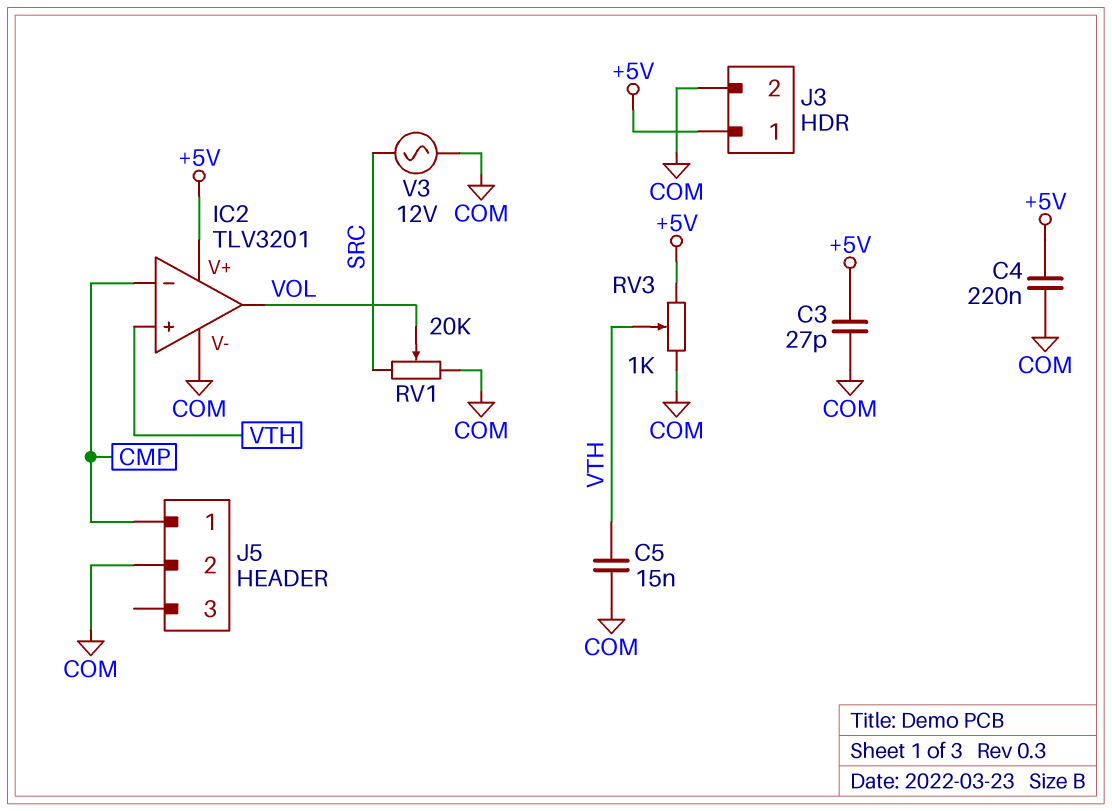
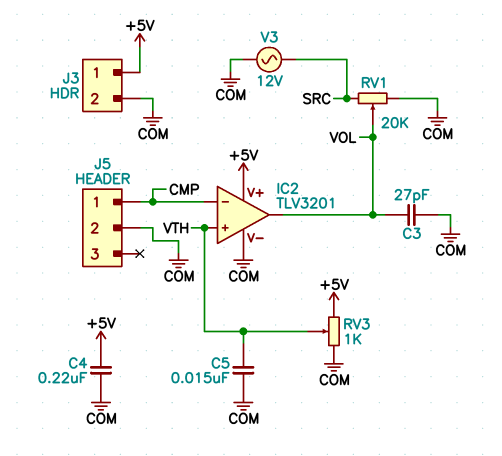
C3: 27pF (+5V, COM) -> 27pF (COM, VOL)

